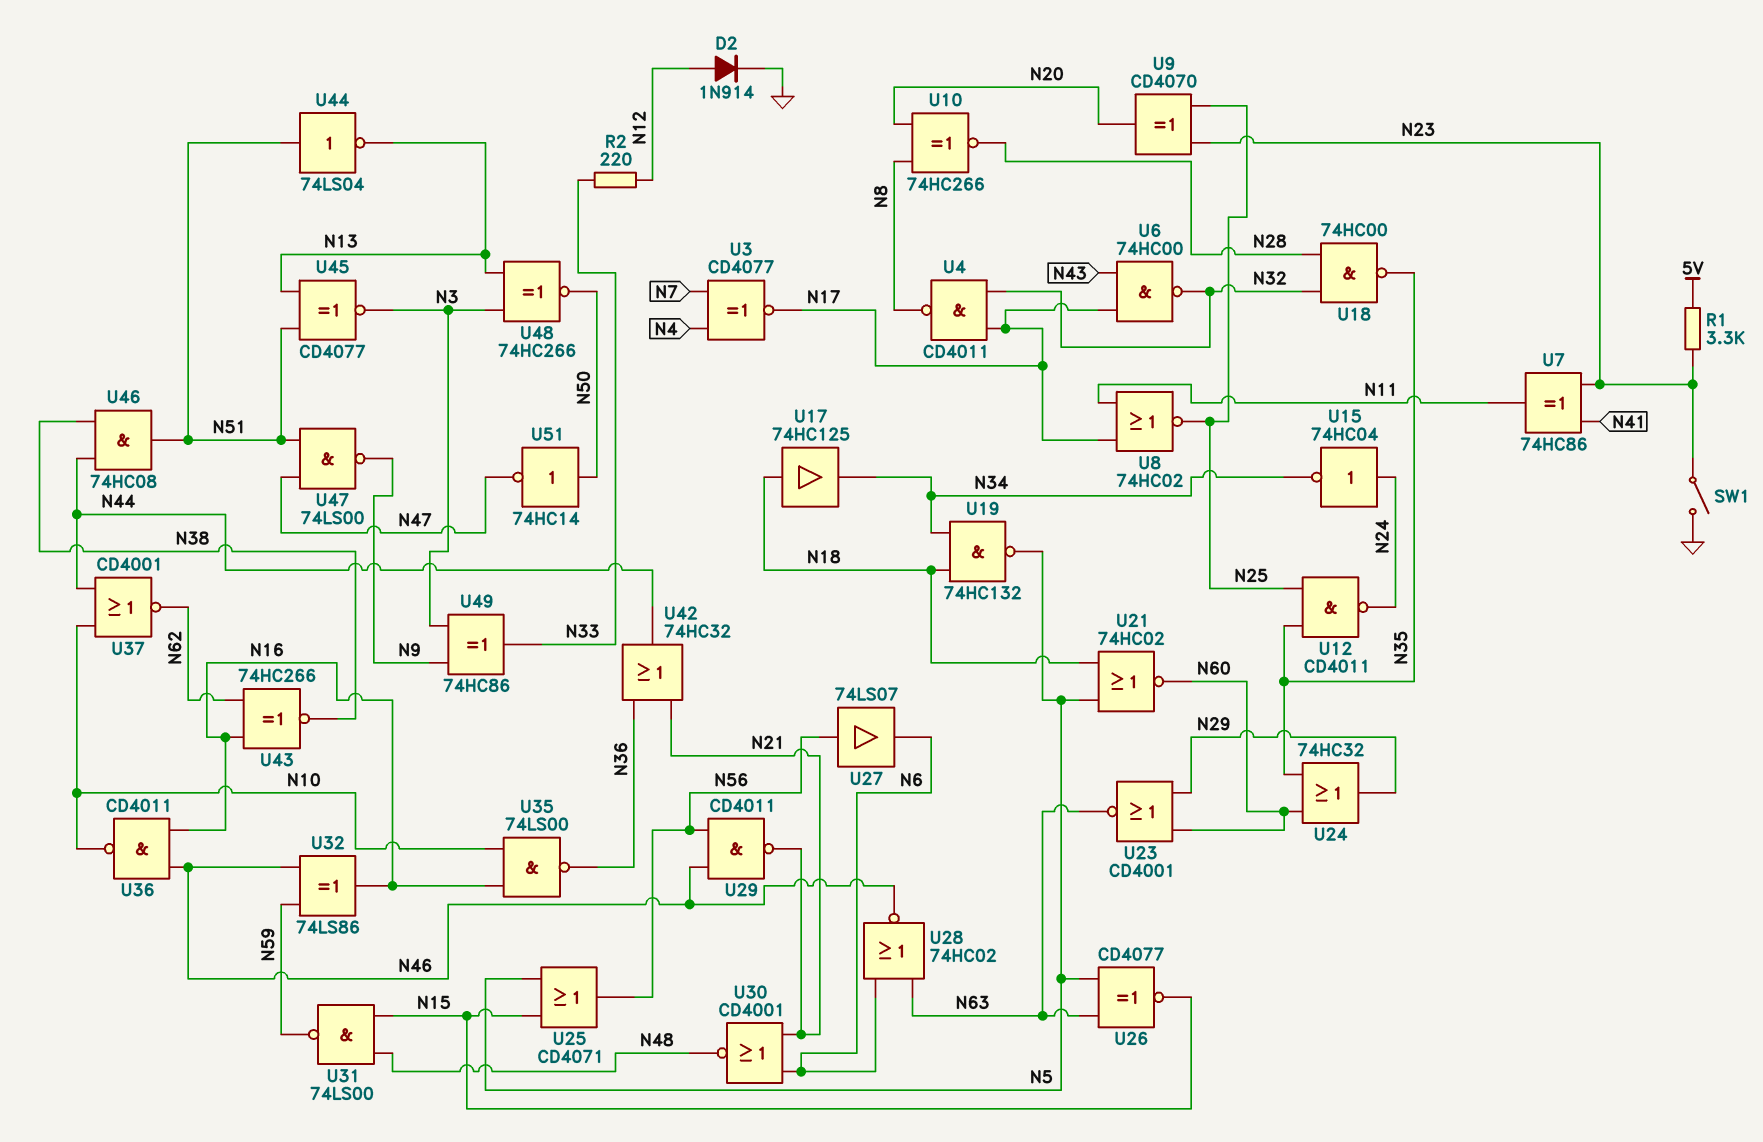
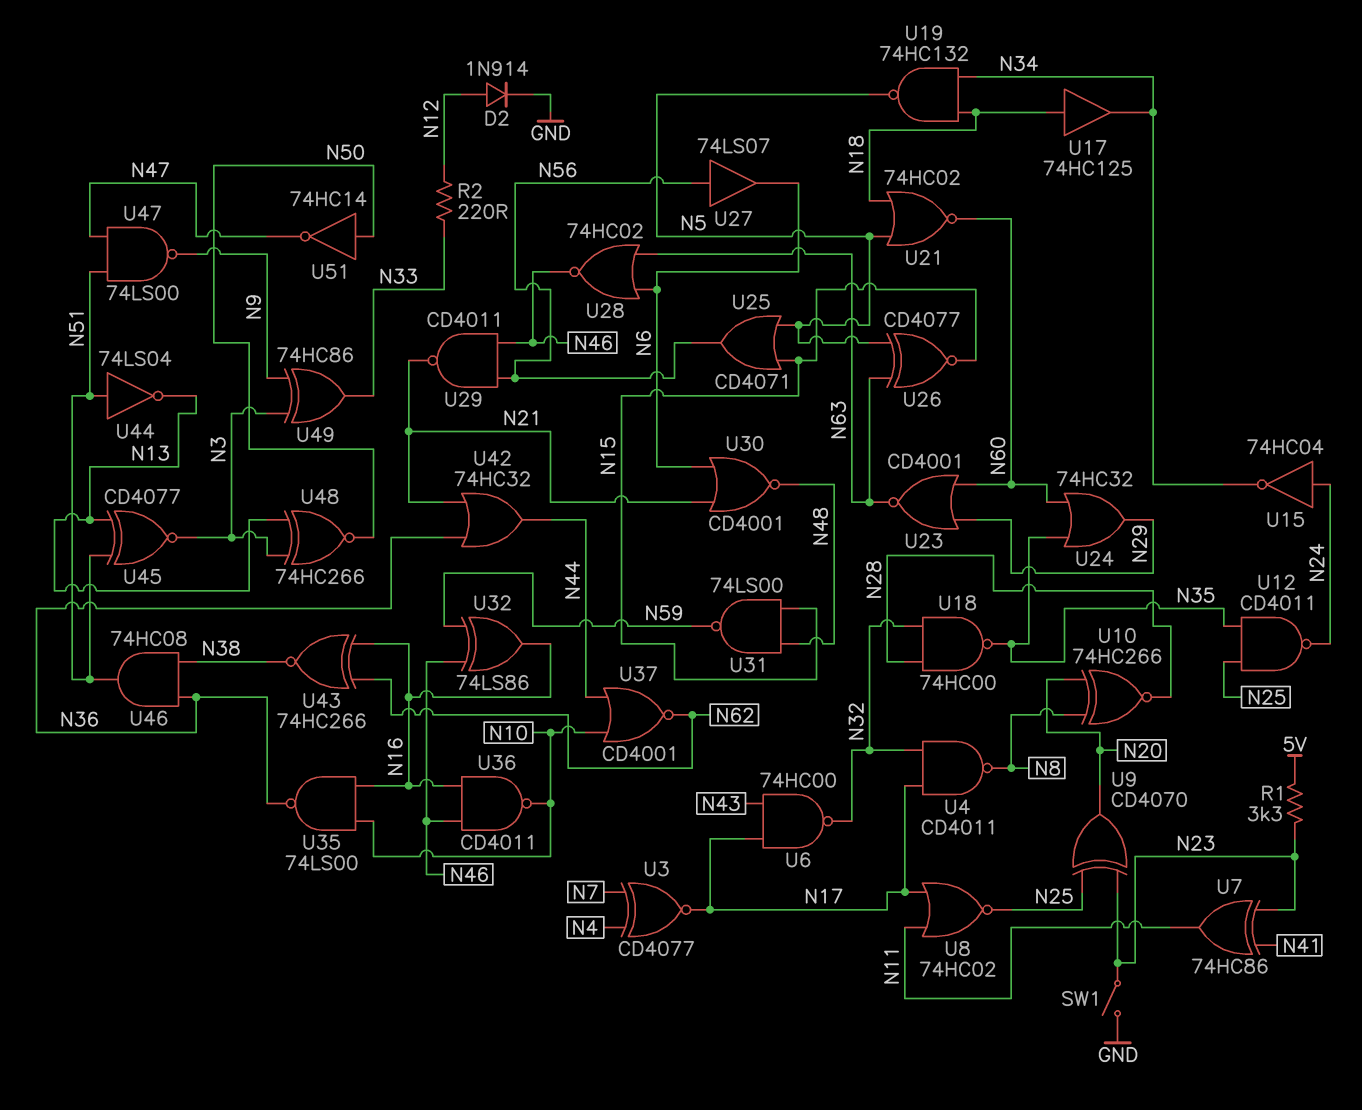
U46: AND 74HC08 (in N38, in N44, out N51) -> AND 74HC08 (in N36, in N38, out N51)

